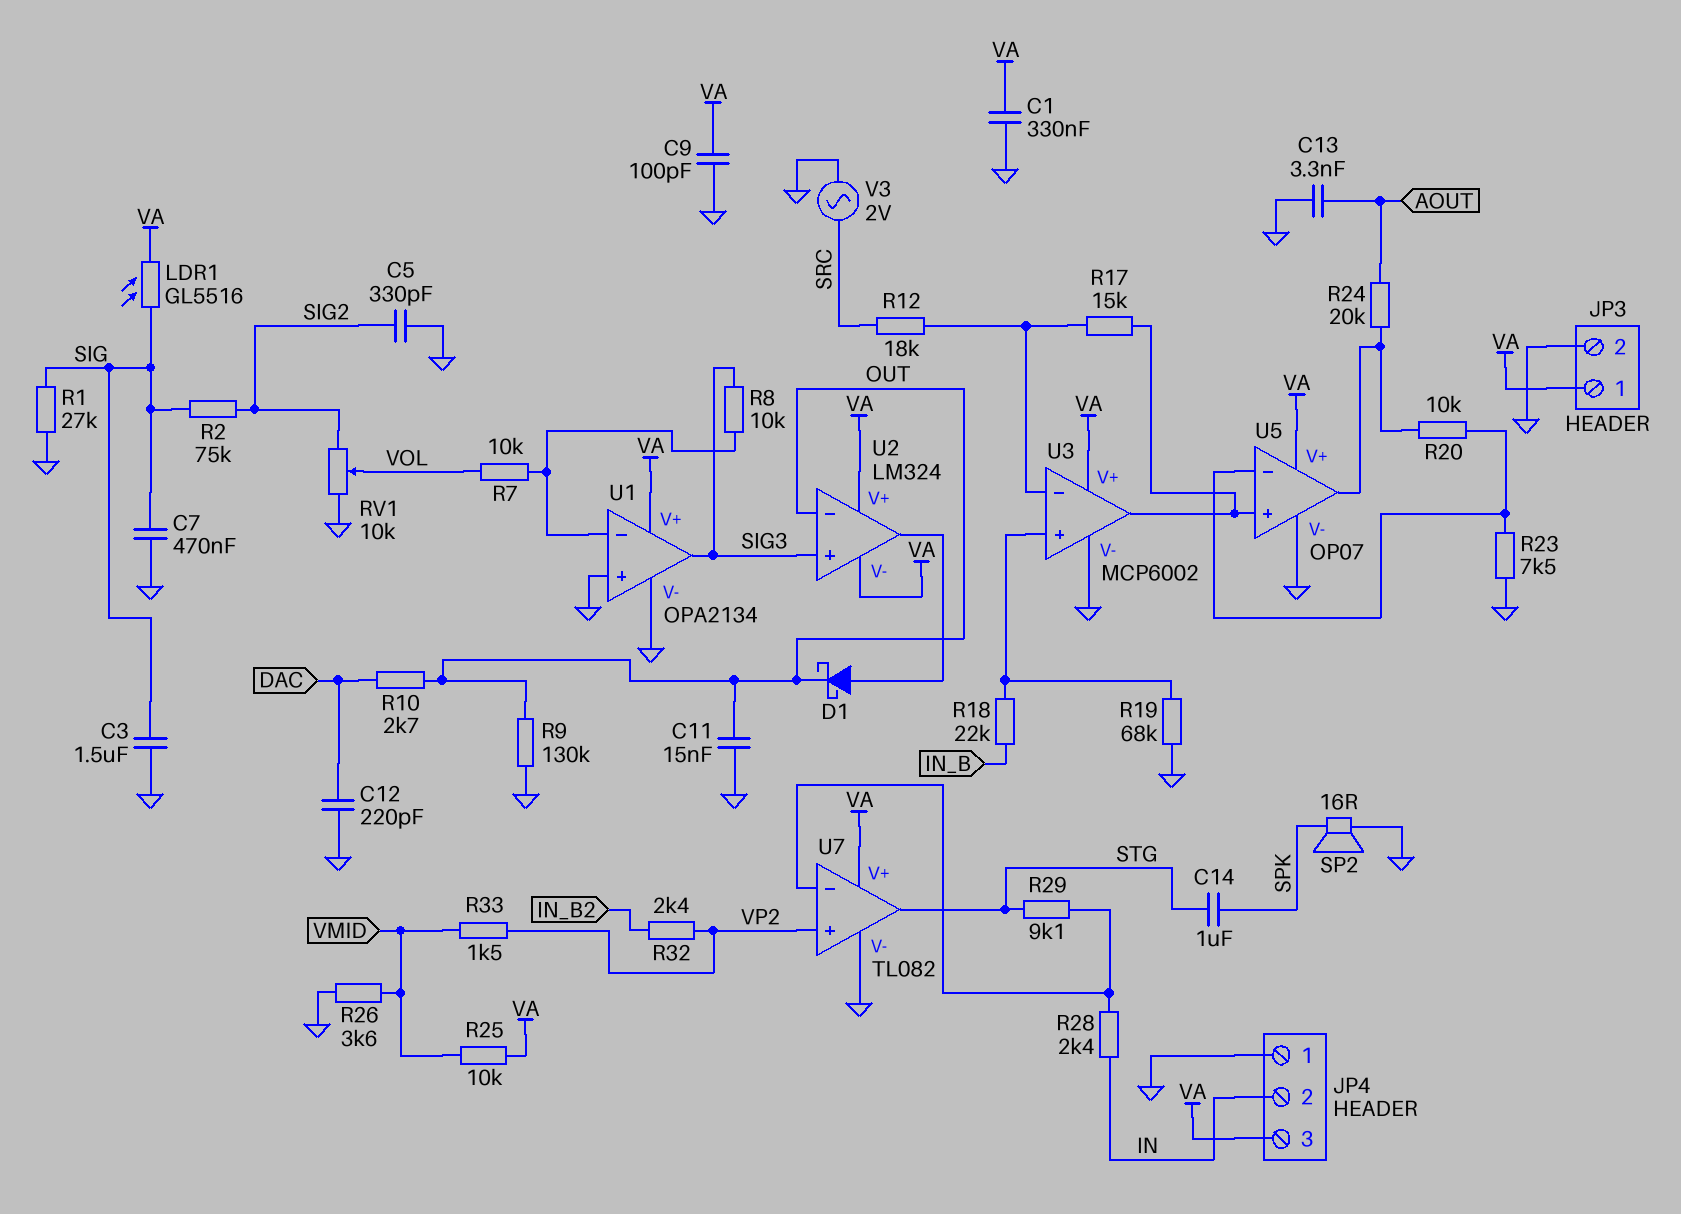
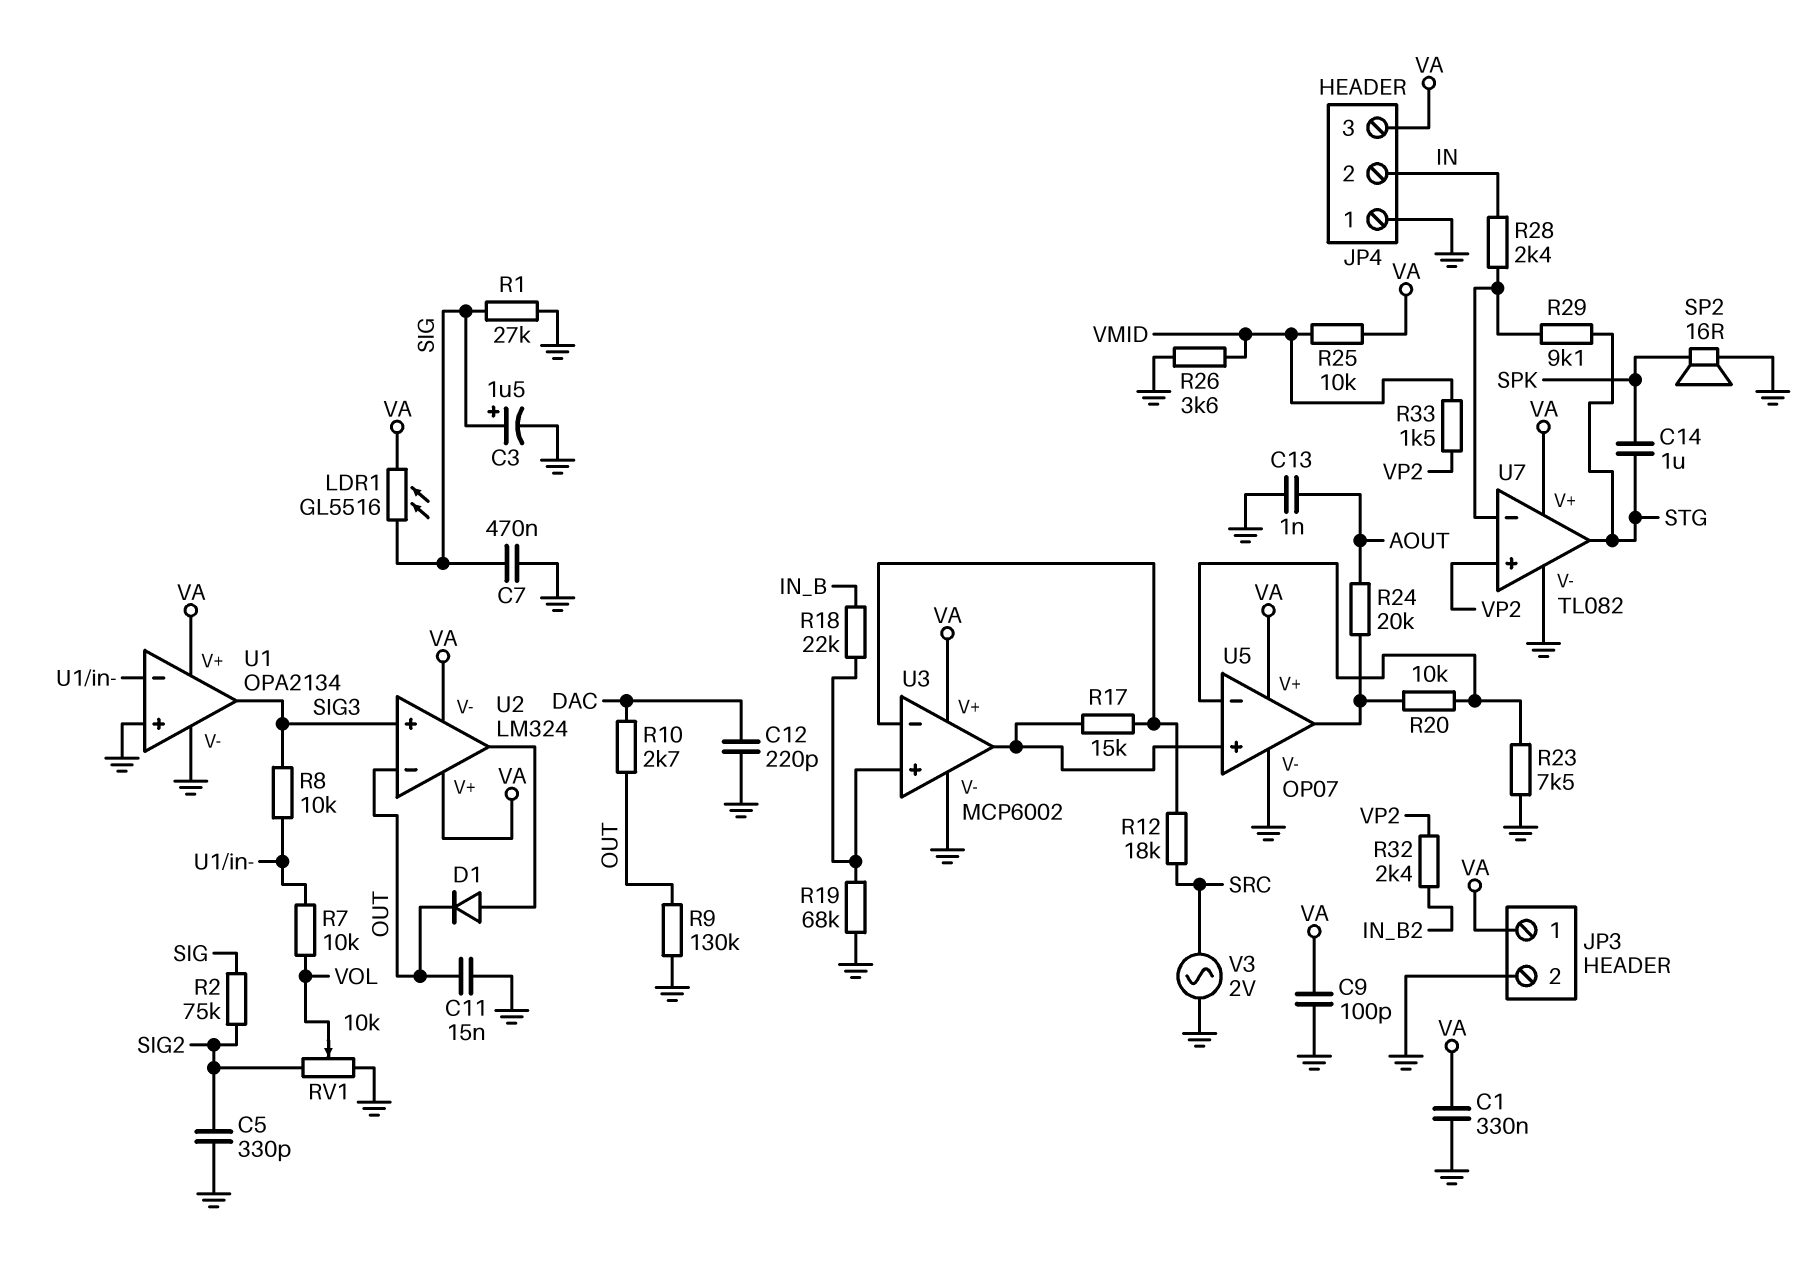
C3: 1.5uF (GND, SIG) -> 1.5uF (plus SIG, minus GND)
C13: 3.3nF (AOUT, GND) -> 1nF (AOUT, GND)
D1: schottky (A U2/out, K OUT) -> diode (A U2/out, K OUT)

